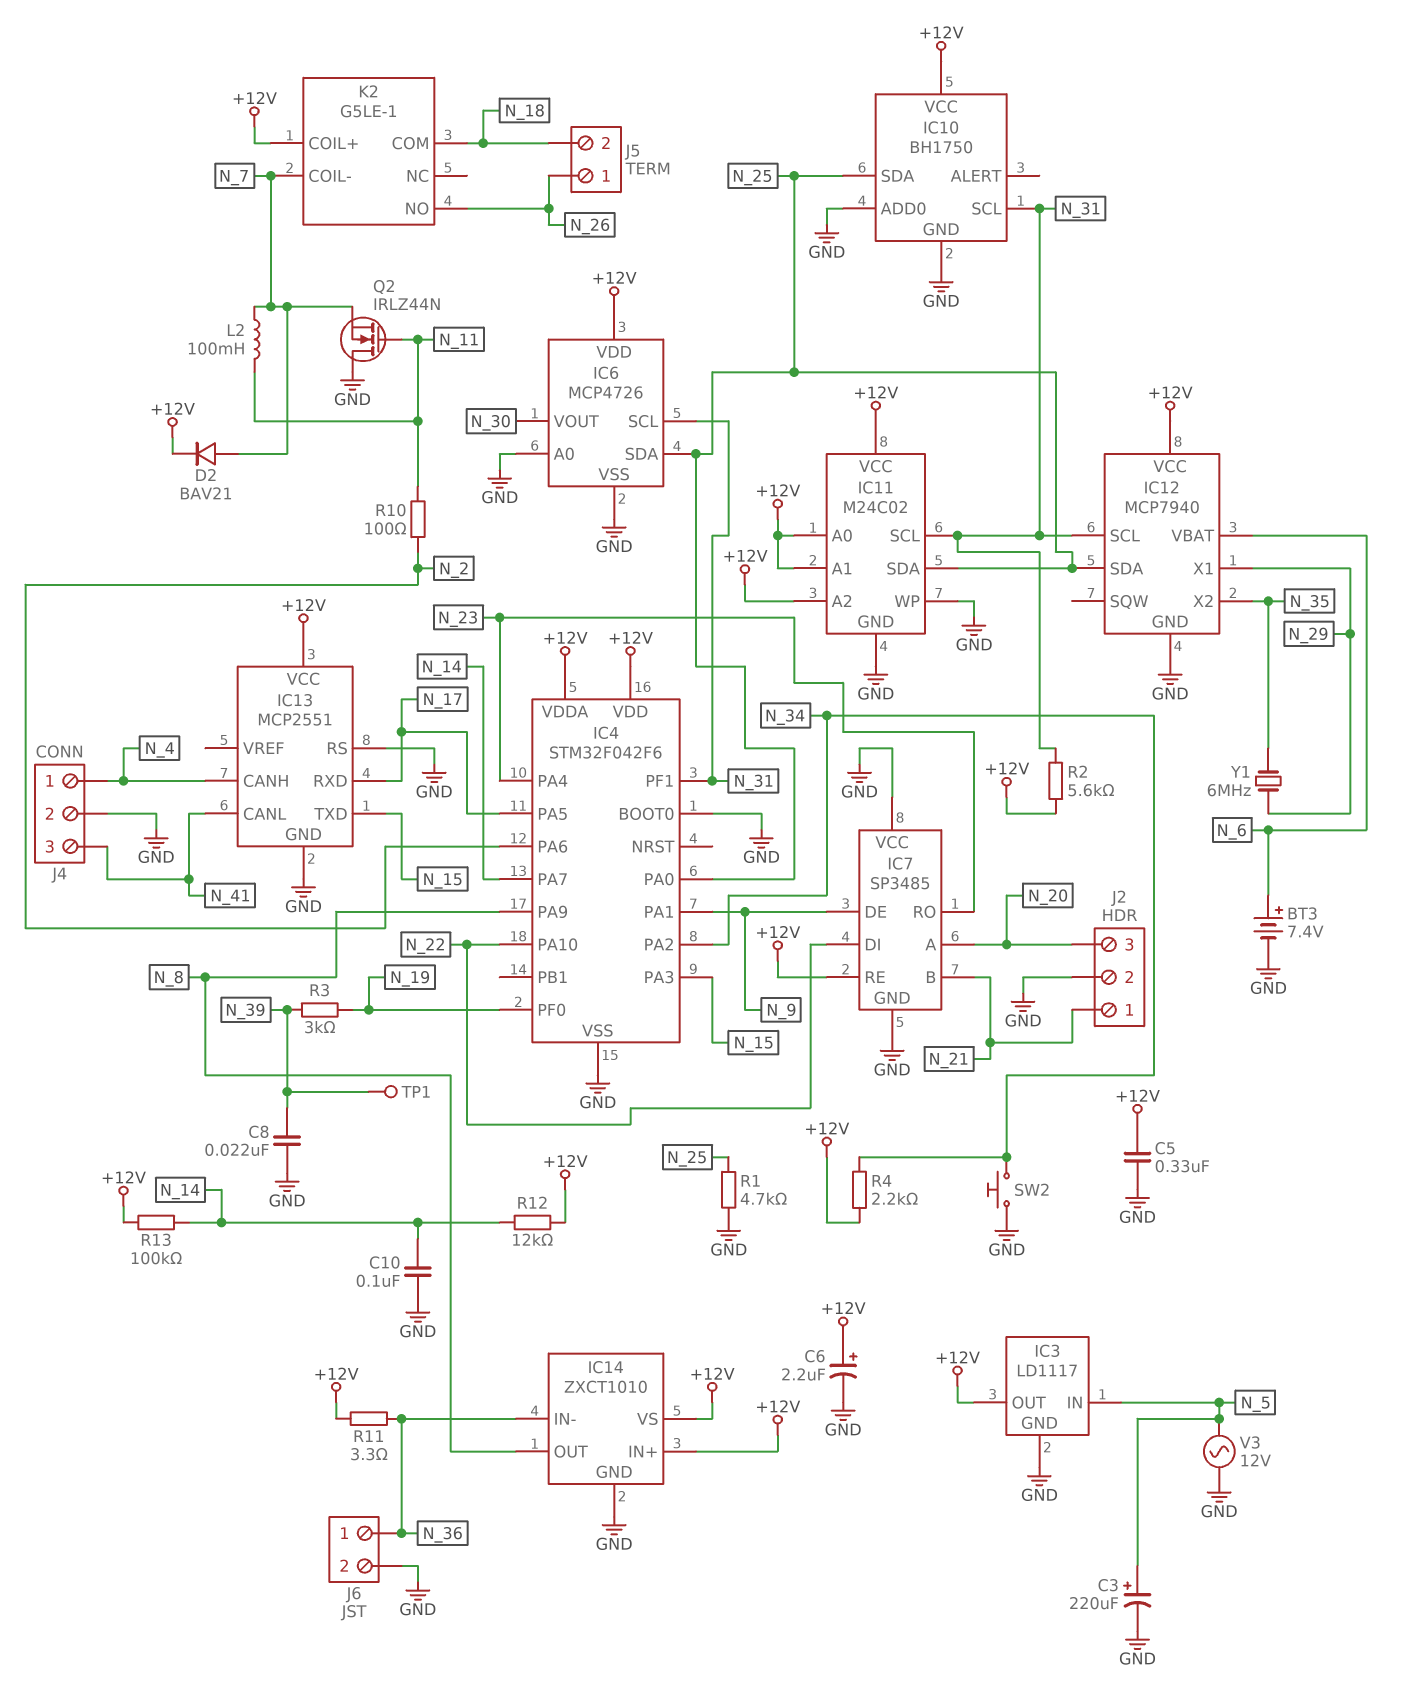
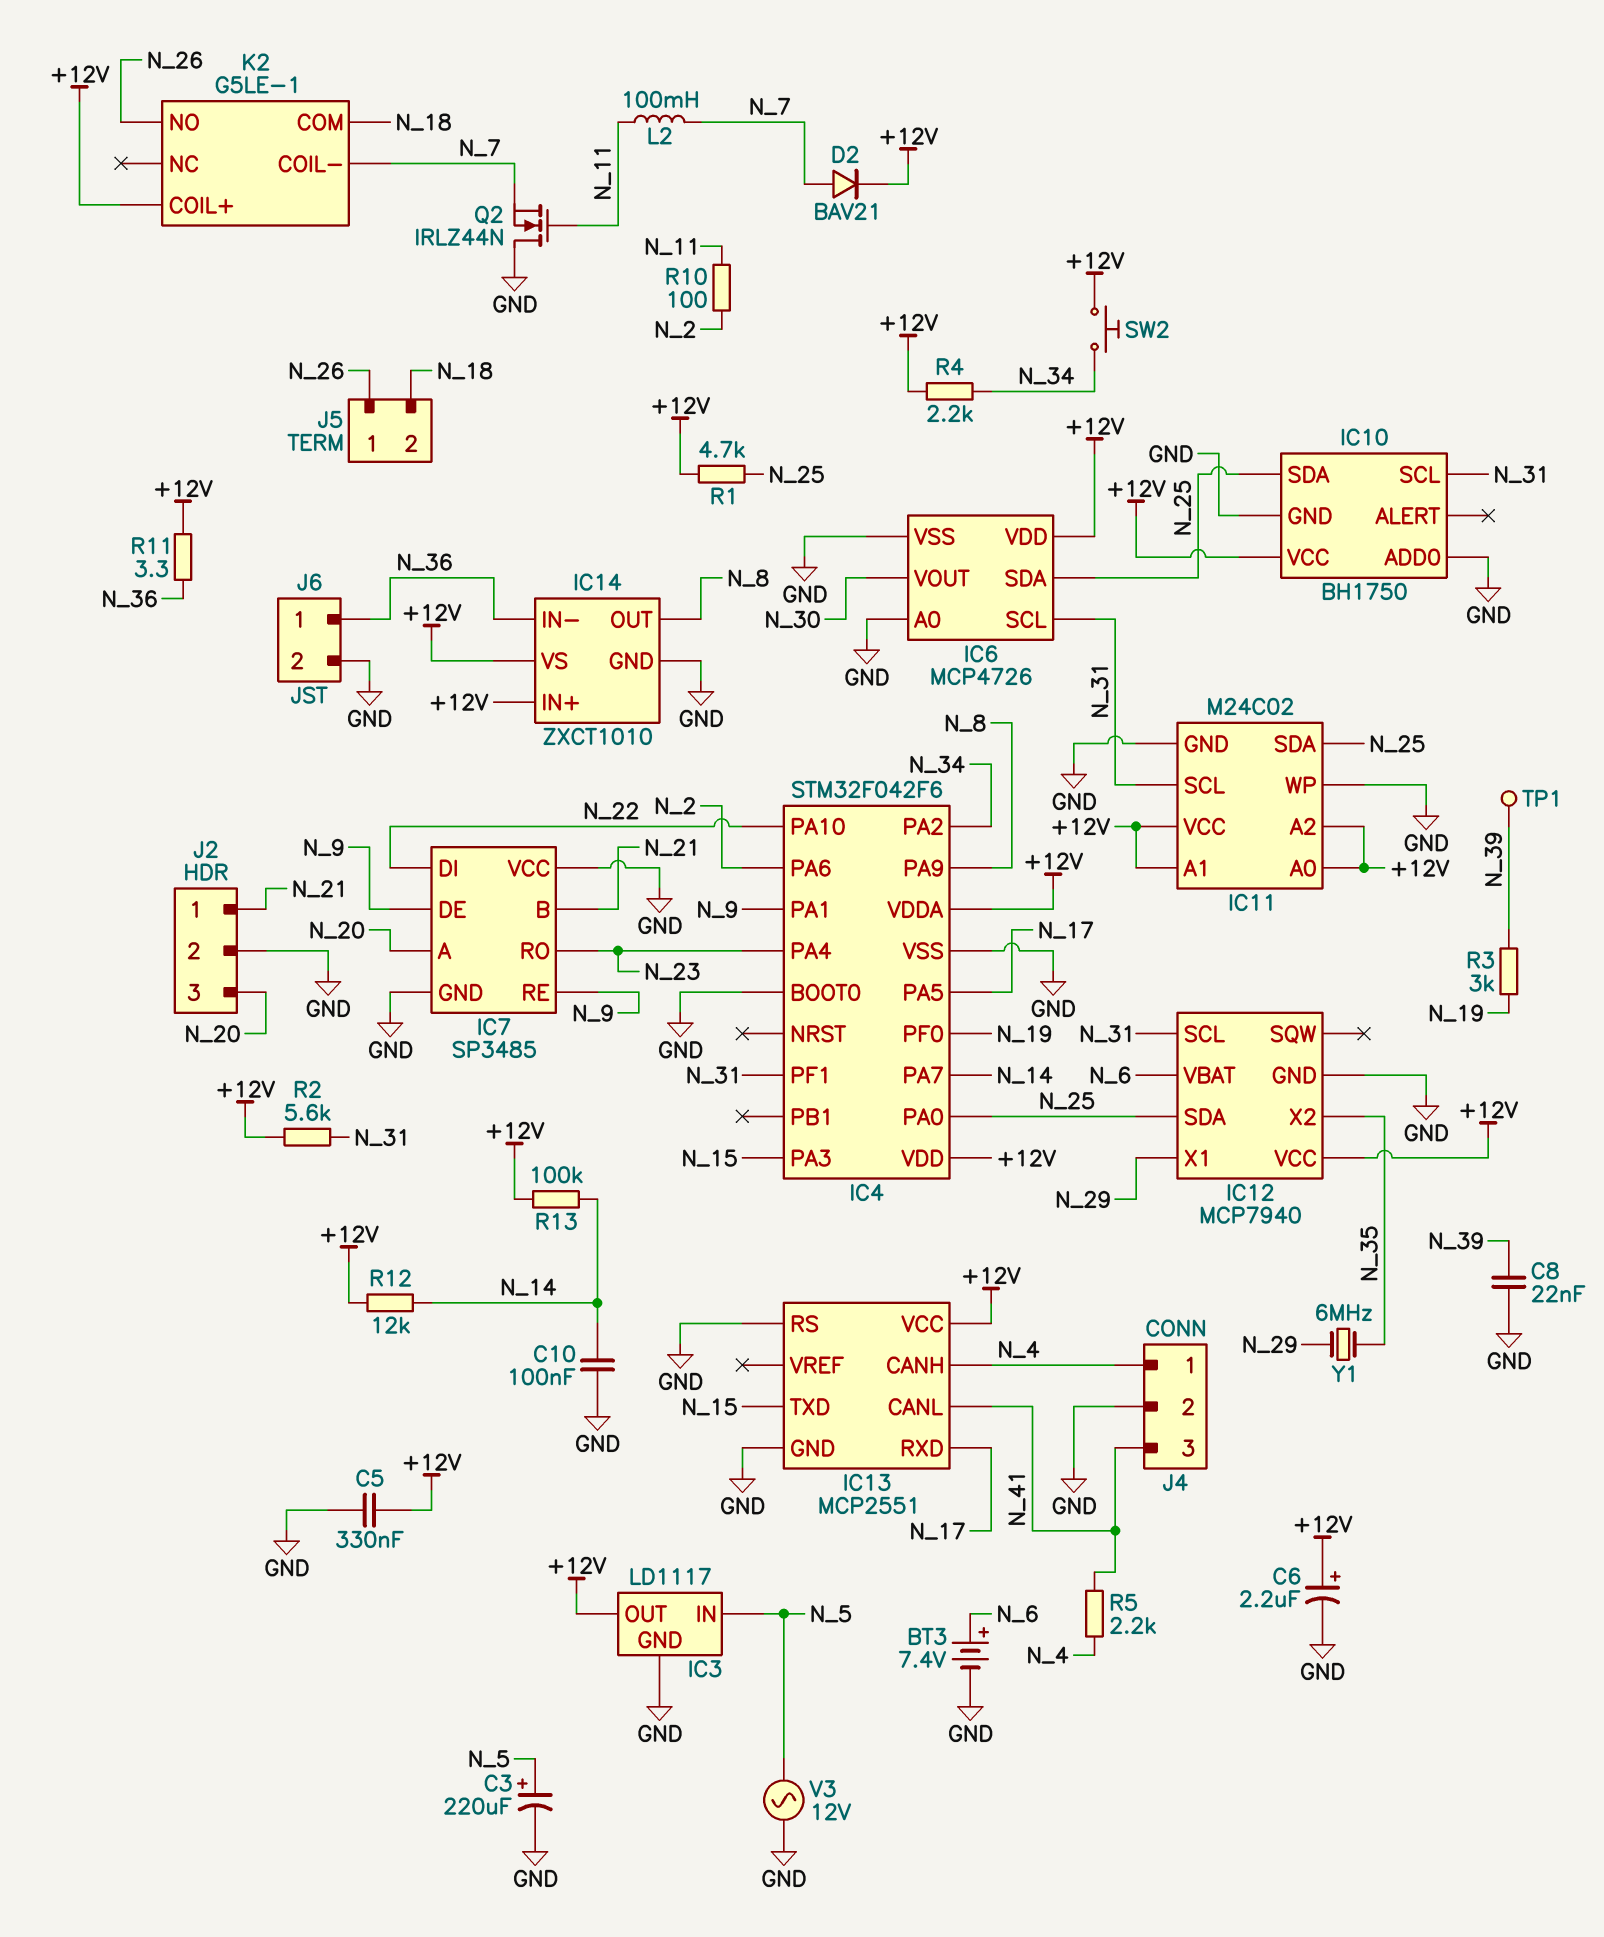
IC7 pin RE: +12V -> N_9
R1: 4.7k (GND, N_25) -> 4.7k (+12V, N_25)
R5: none -> 2.2k (N_4, N_41)
SW2: button (GND, N_34) -> button (+12V, N_34)

